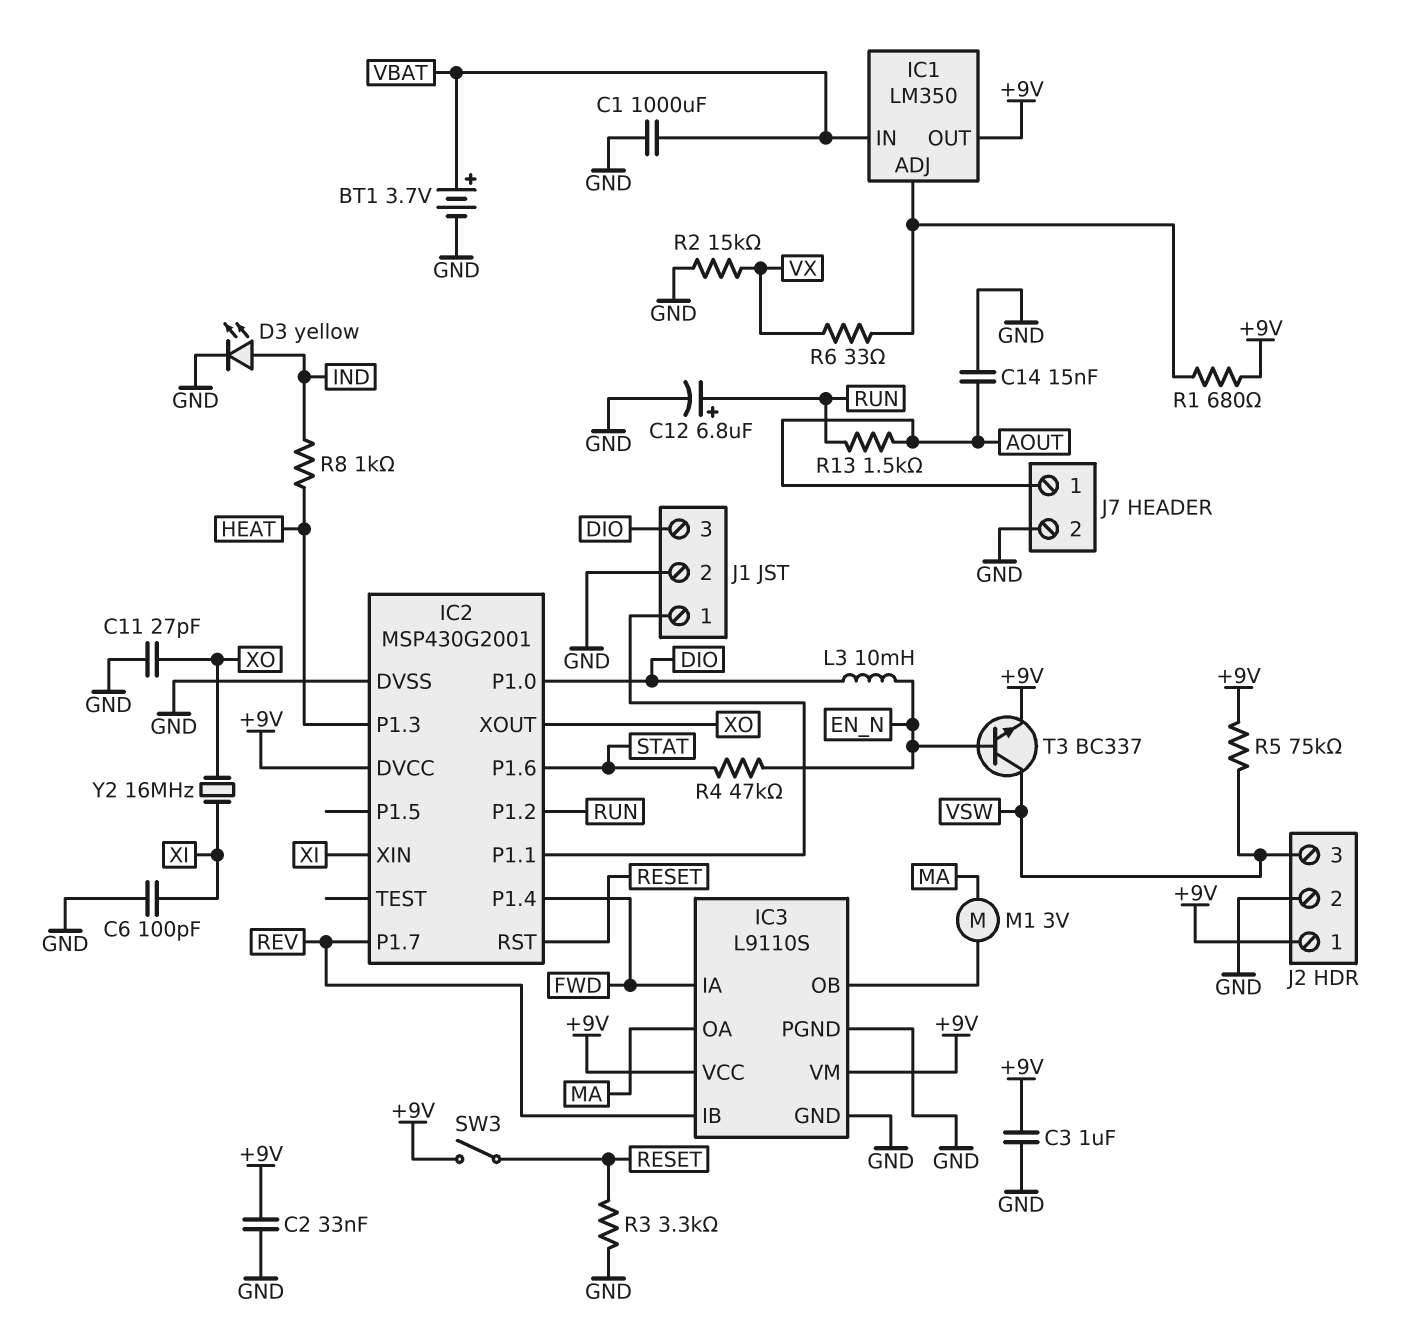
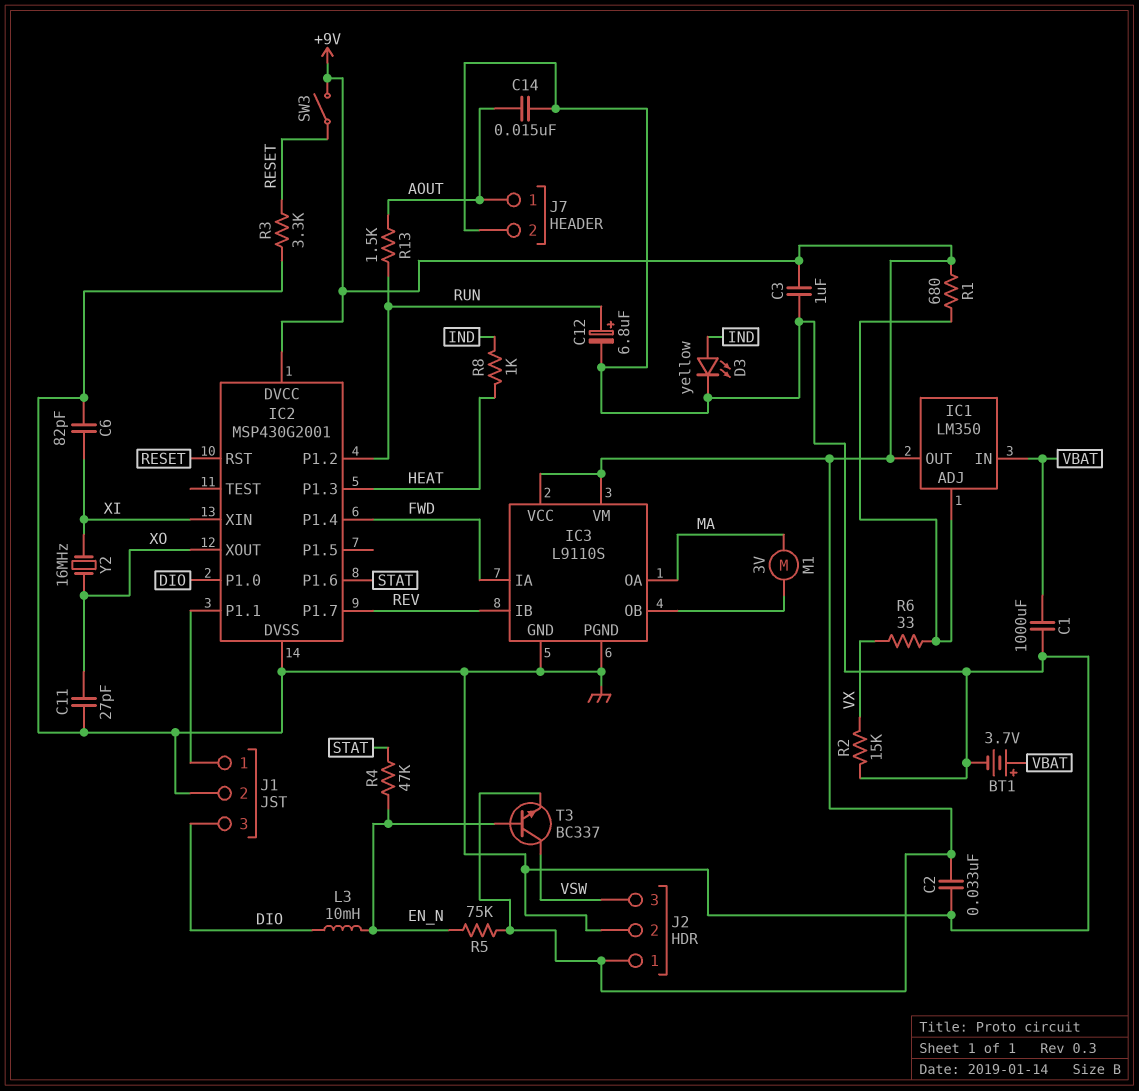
C6: 100pF (GND, XI) -> 82pF (GND, XI)
R5: 75k (+9V, VSW) -> 75k (+9V, EN_N)

